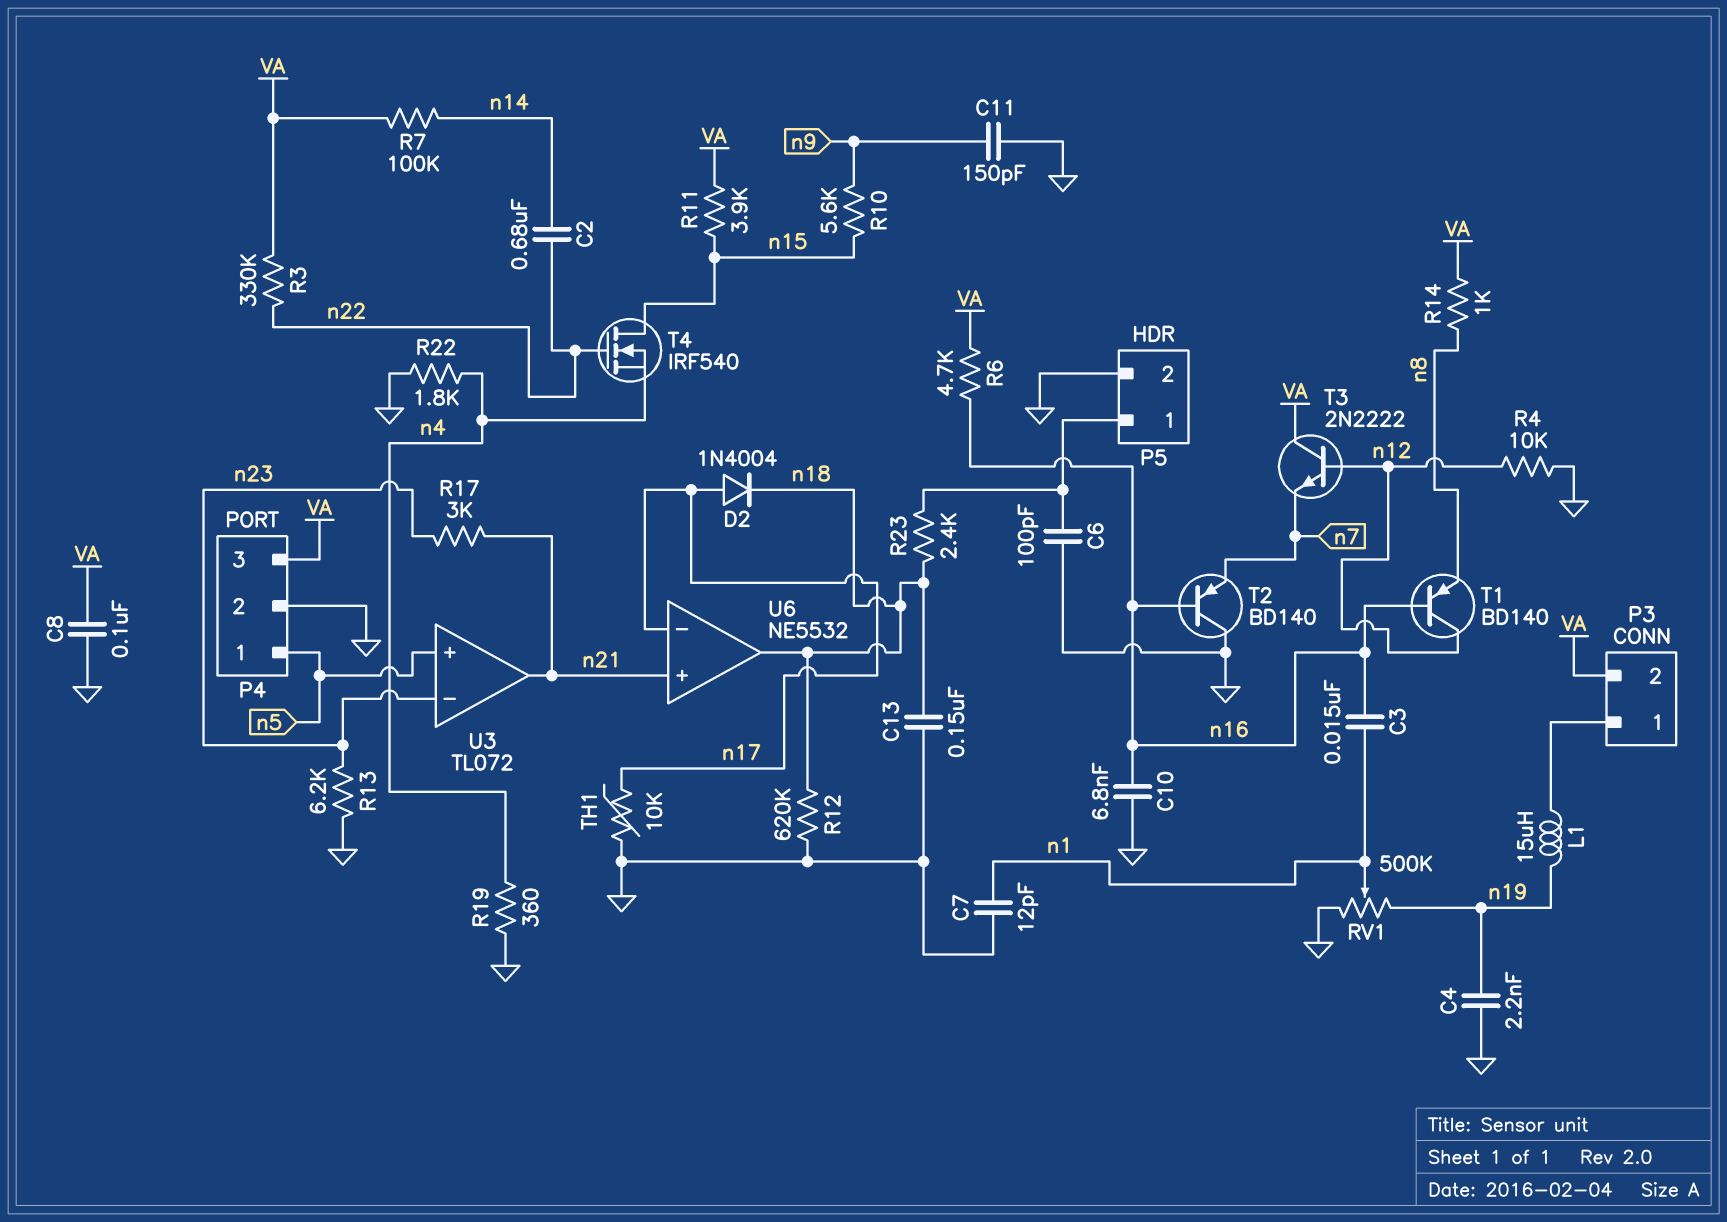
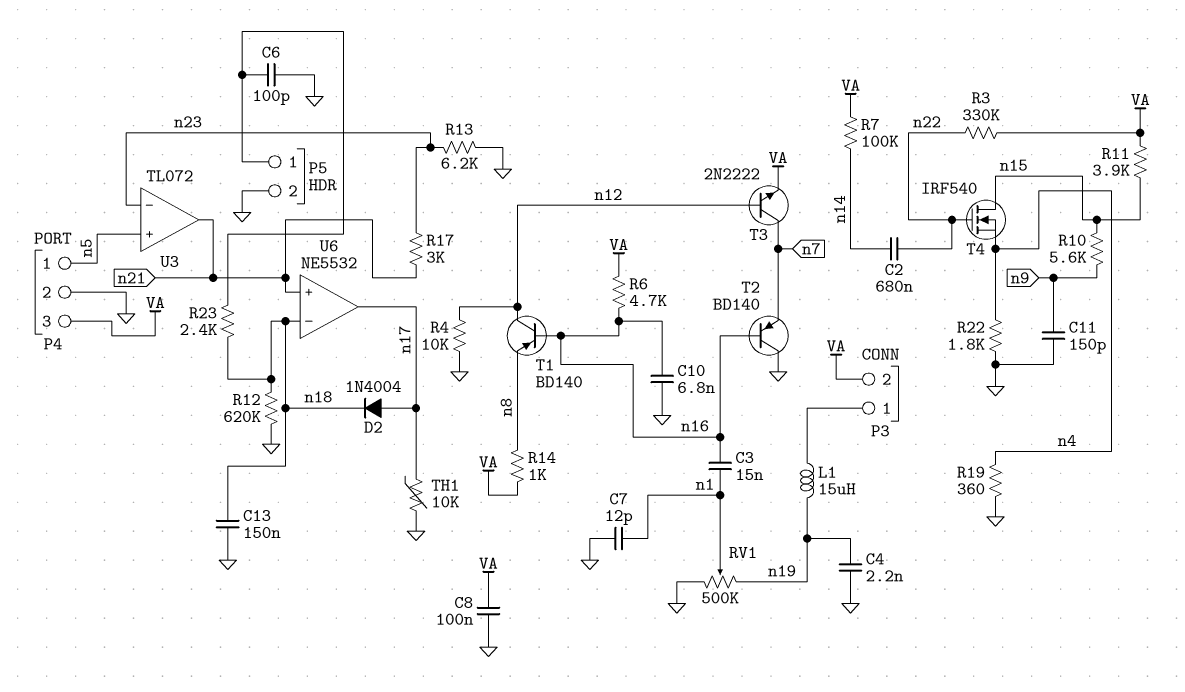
T3: NPN 2N2222 (B n12, C VA, E n7) -> NPN 2N2222 (B n12, C n7, E VA)
U6 pin in-: n17 -> n18
U6 pin out: n18 -> n17

